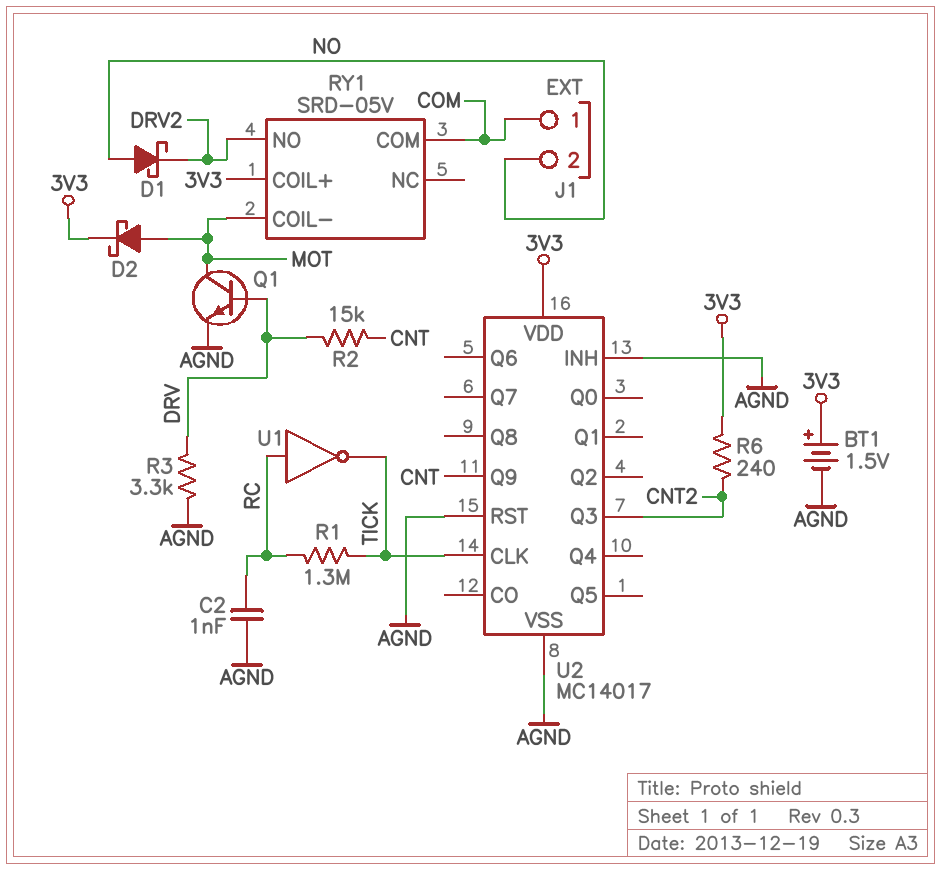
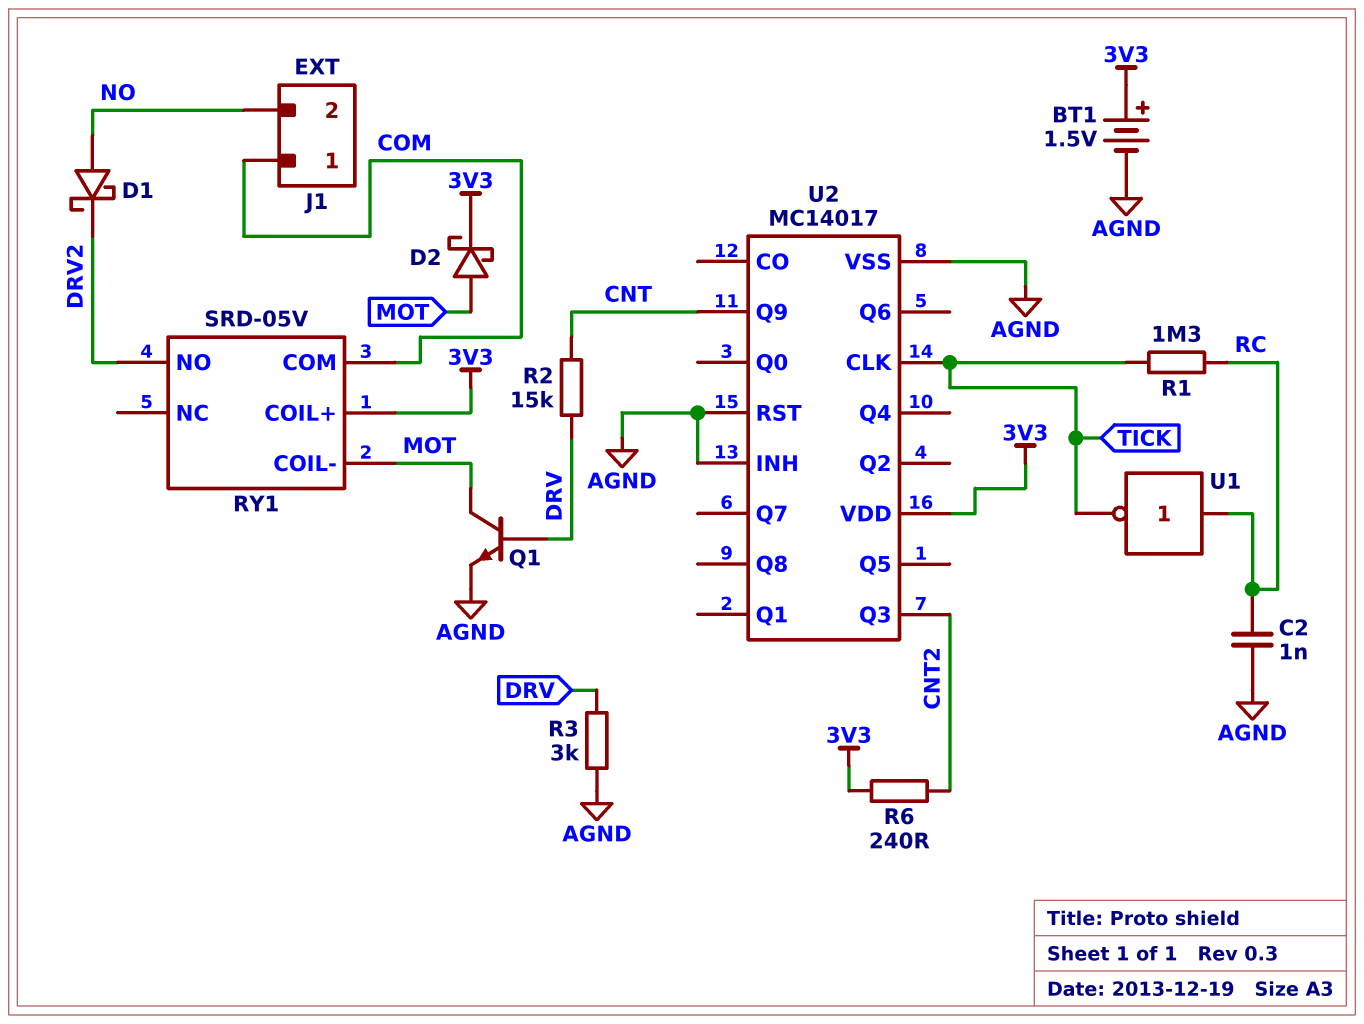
R3: 3.3k (AGND, DRV) -> 3k (AGND, DRV)

